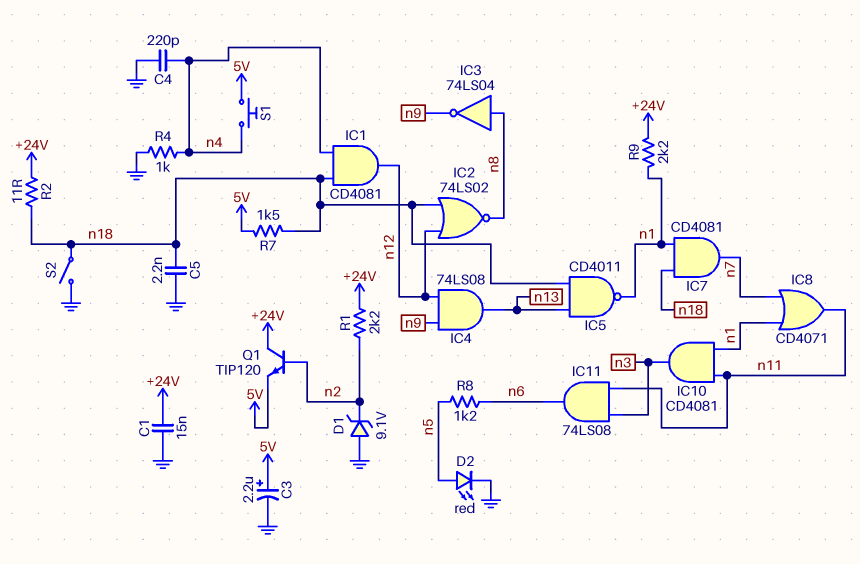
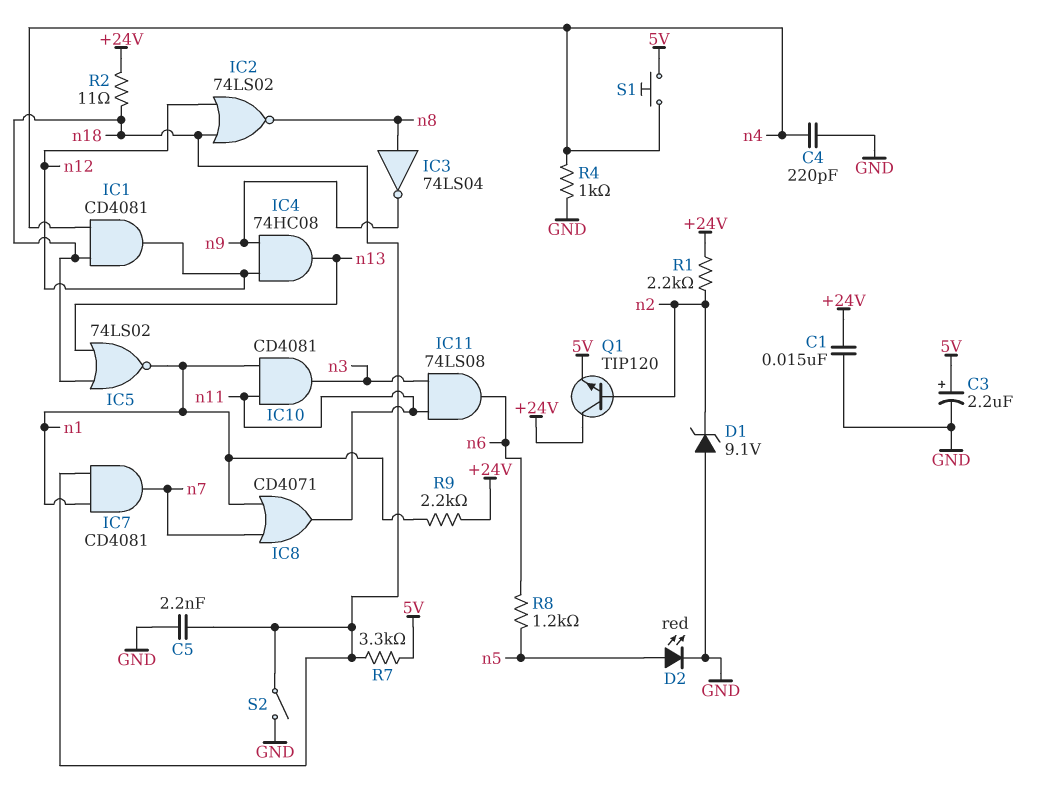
IC4: AND 74LS08 (in n9, in n12, out n13) -> AND 74HC08 (in n9, in n12, out n13)
IC5: NAND CD4011 (in n13, in n18, out n1) -> NOR 74LS02 (in n13, in n18, out n1)
R7: 1.5k (5V, n18) -> 3.3k (5V, n18)

